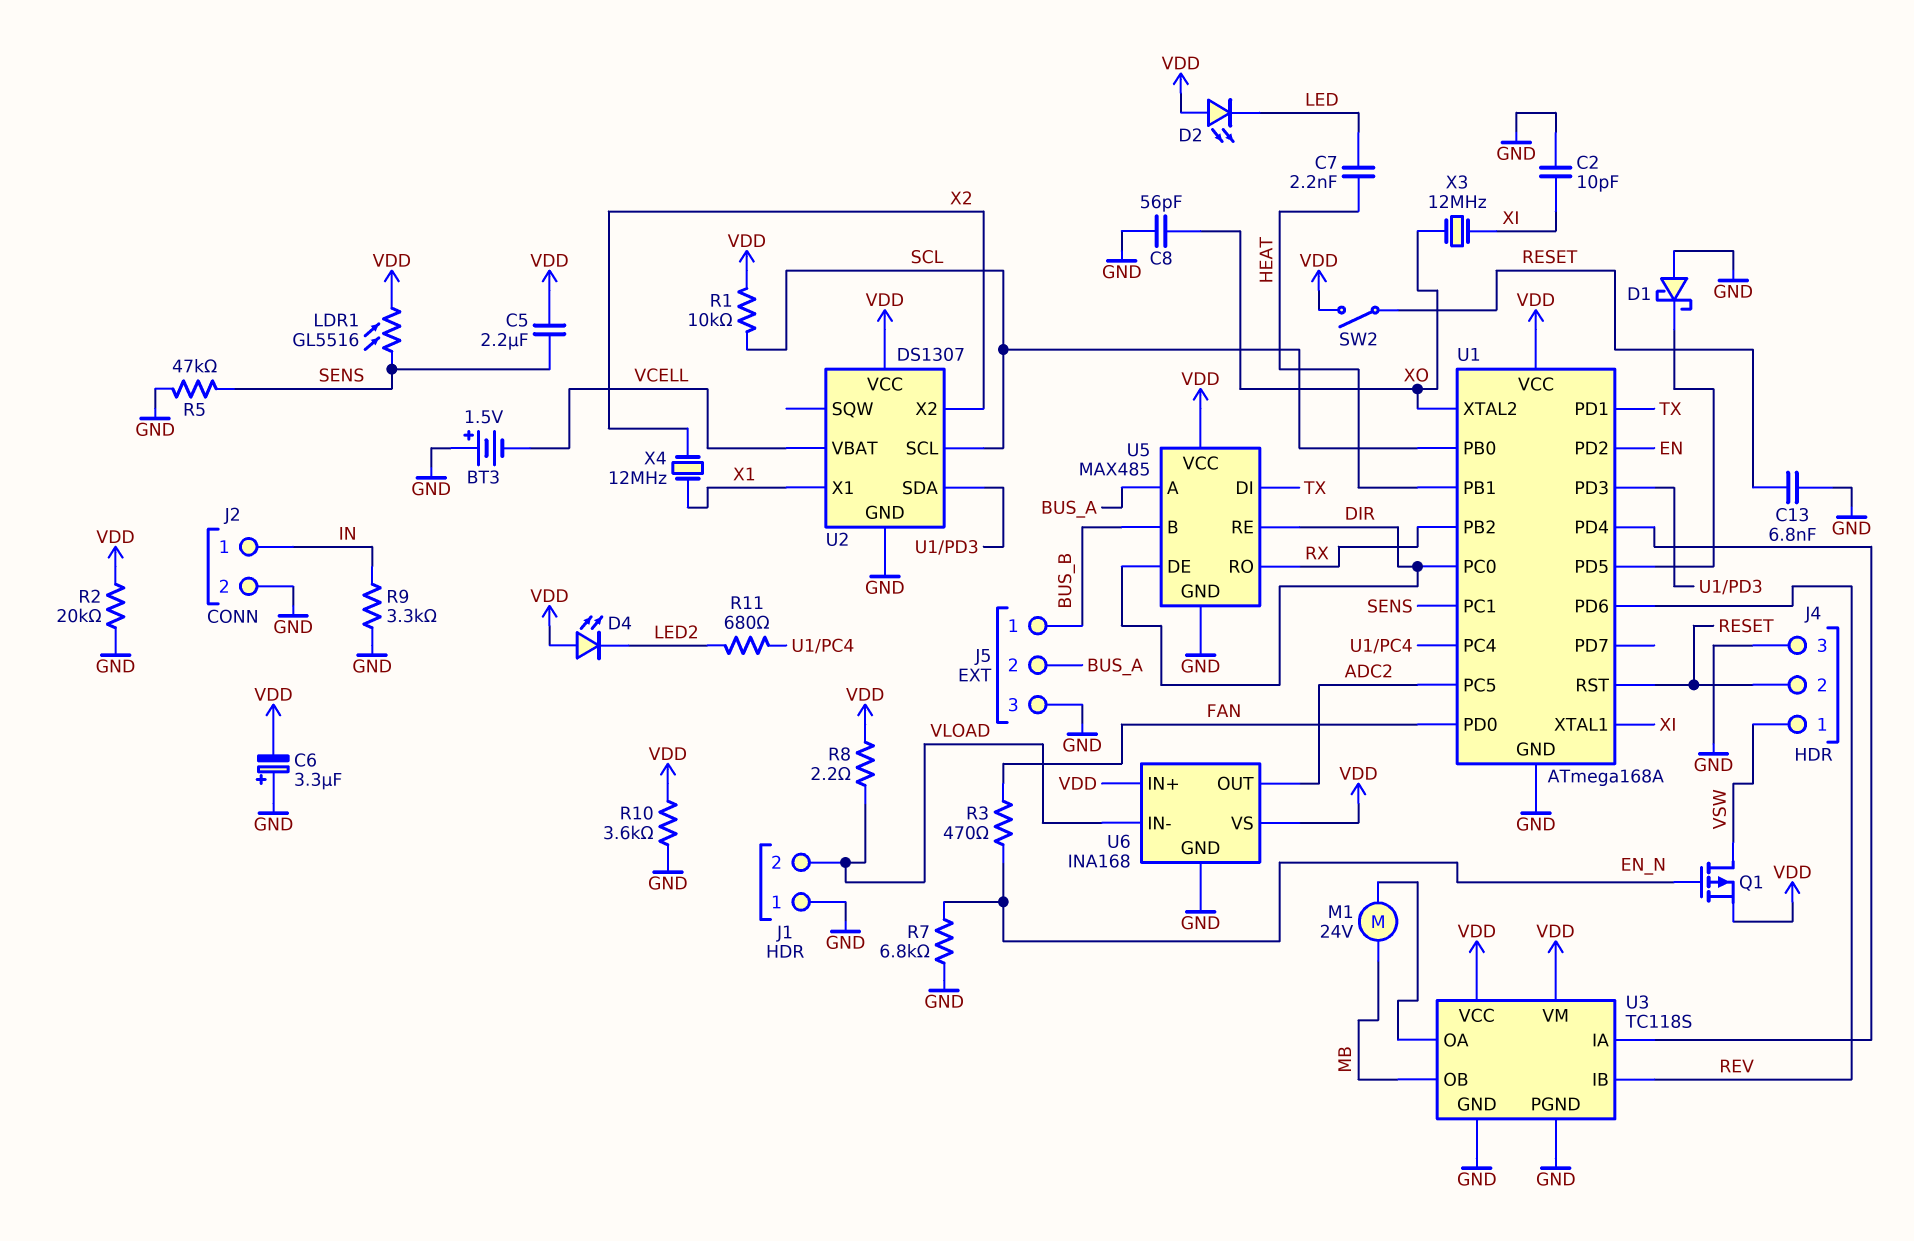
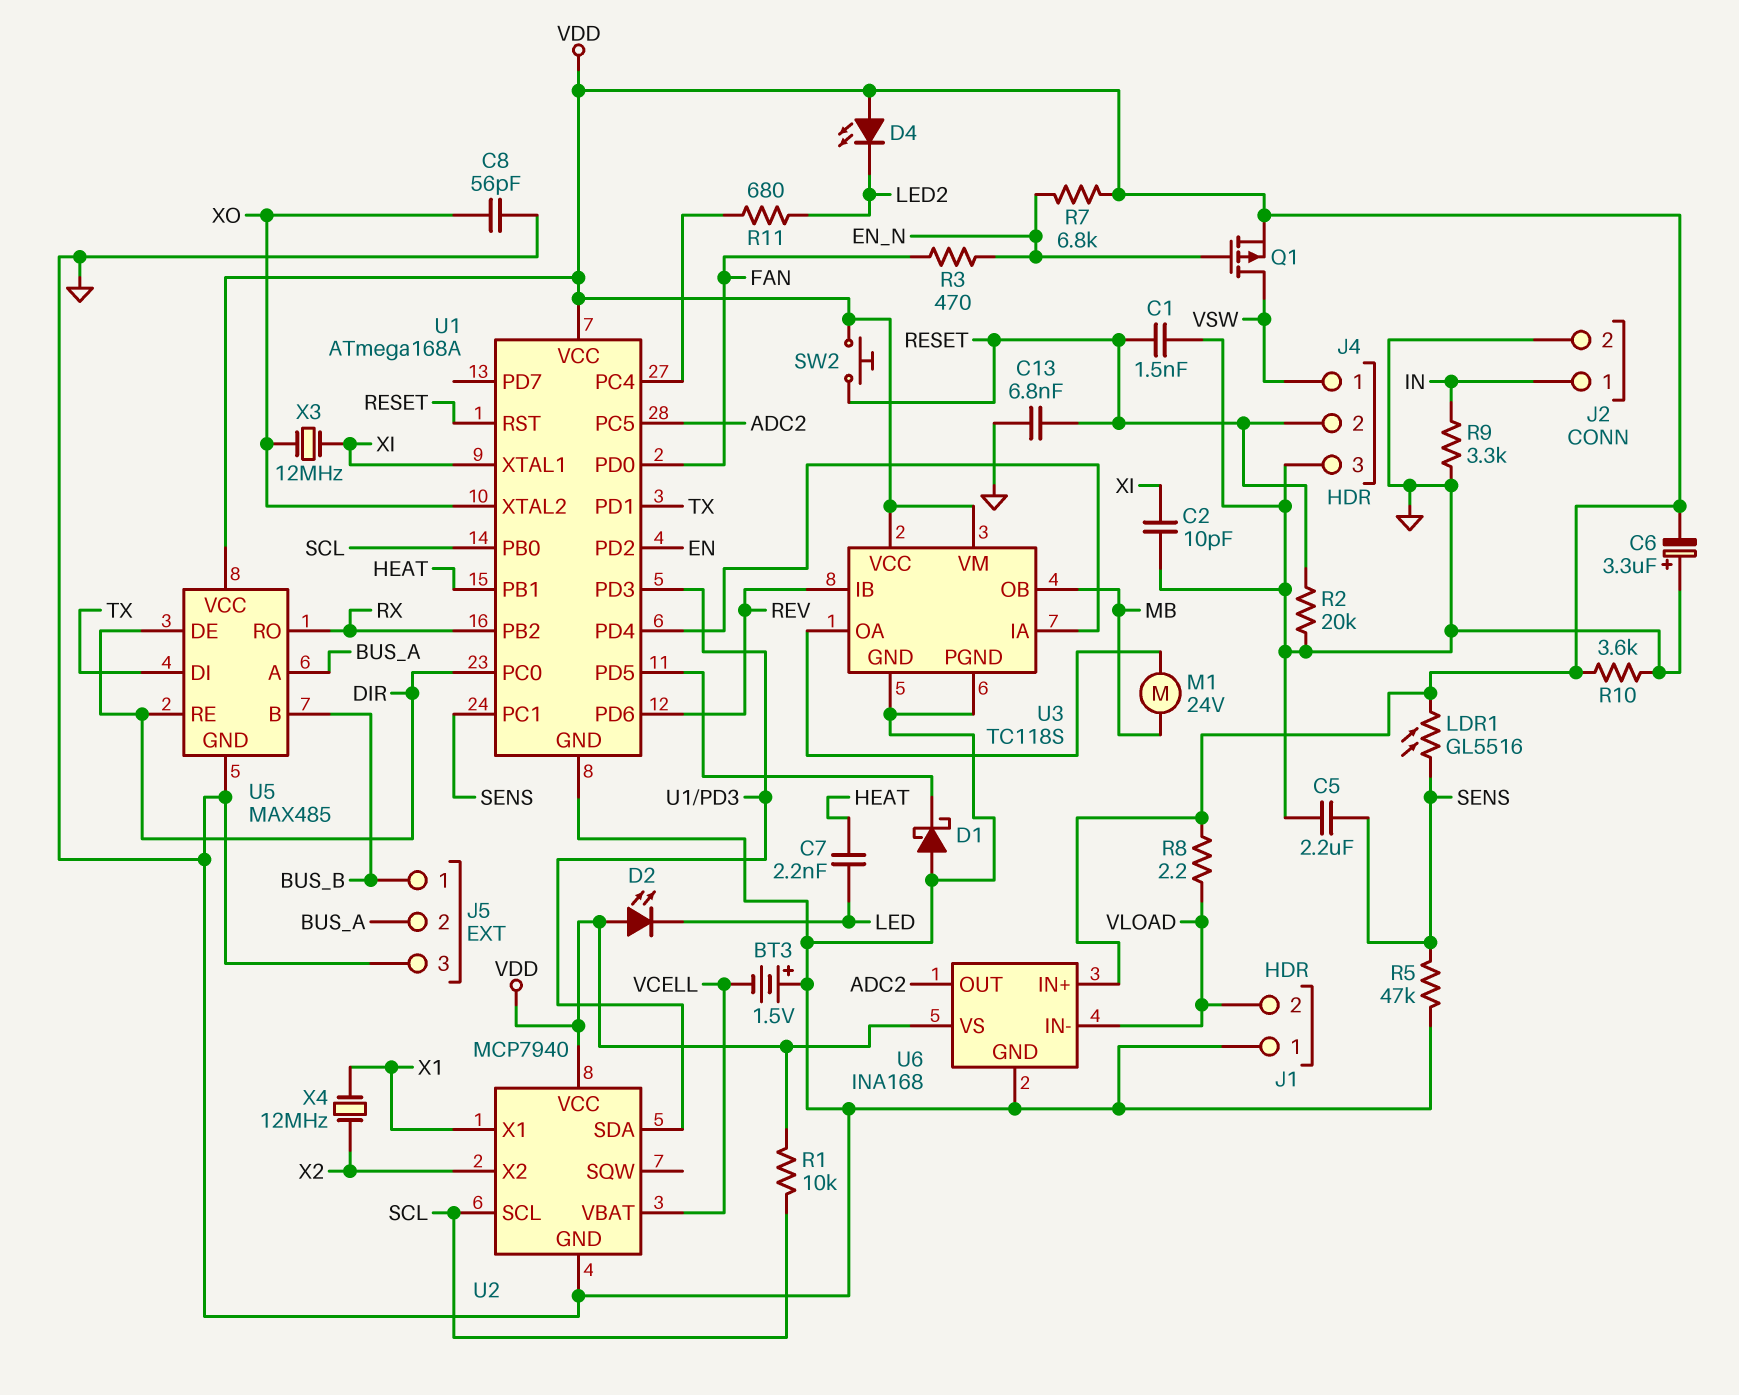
C1: none -> 1.5nF (GND, RESET)
C5: 2.2uF (SENS, VDD) -> 2.2uF (GND, SENS)
R2: 20k (GND, VDD) -> 20k (GND, RESET)
R7: 6.8k (EN_N, GND) -> 6.8k (EN_N, VDD)
SW2: switch (RESET, VDD) -> button (RESET, VDD)
U2: DS1307 -> MCP7940

